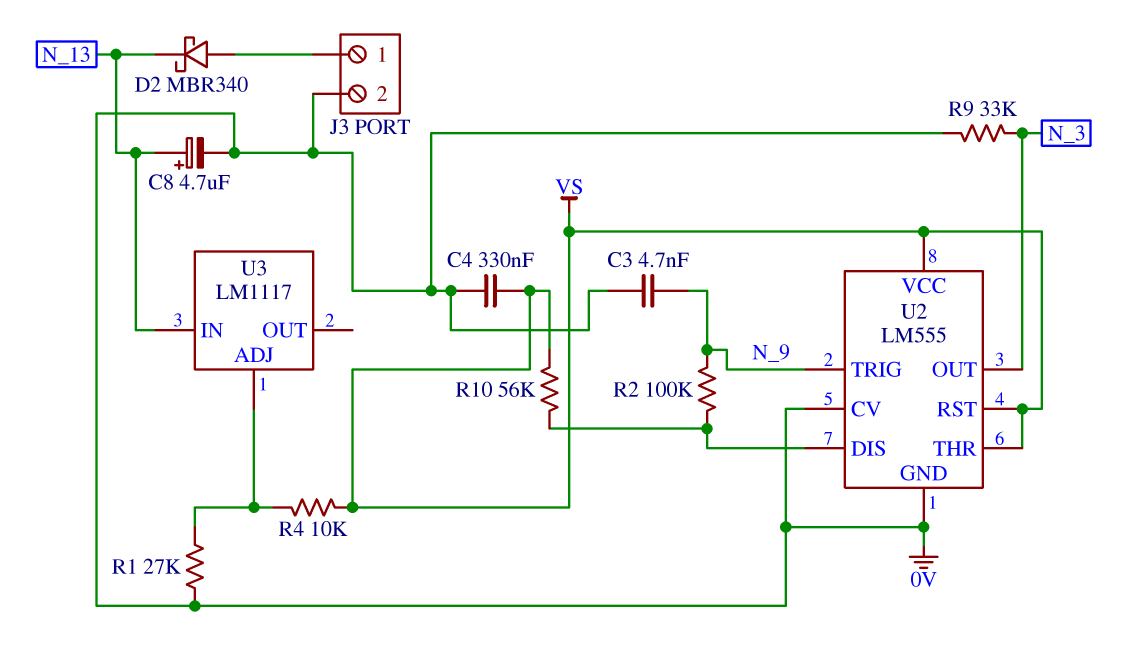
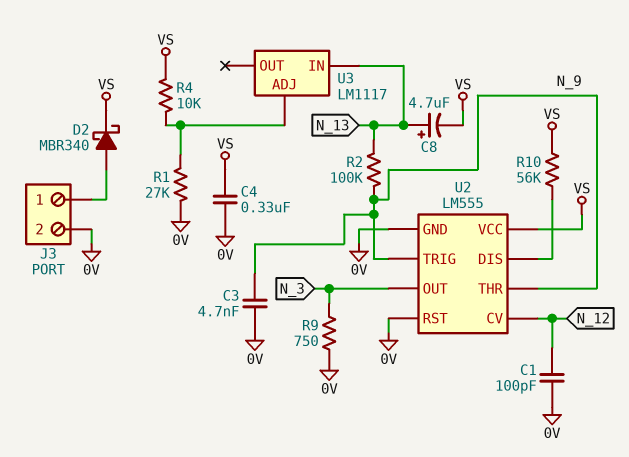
C1: none -> 100pF (0V, N_12)
C8: 4.7uF (plus N_13, minus 0V) -> 4.7uF (plus N_13, minus VS)
D2: schottky MBR340 (A J3/1, K N_13) -> schottky MBR340 (A J3/1, K VS)
R2: 100k (N_9, U2/DIS) -> 100k (N_9, N_13)
R9: 33k (0V, N_3) -> 750 (0V, N_3)
U2 pin CV: 0V -> N_12
U2 pin RST: VS -> 0V
U2 pin THR: VS -> N_9

